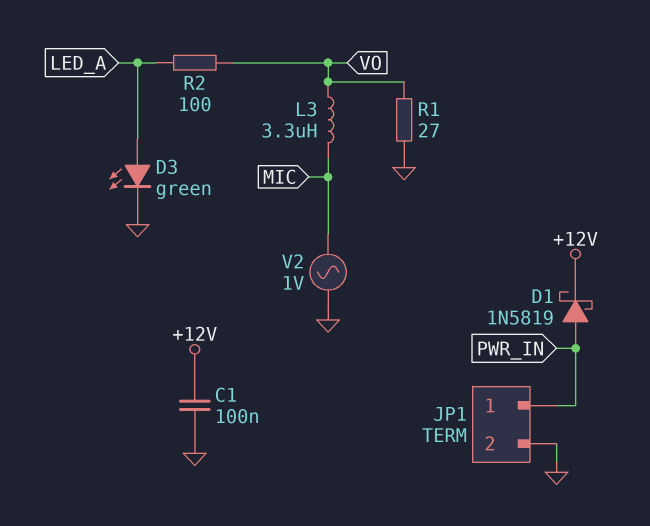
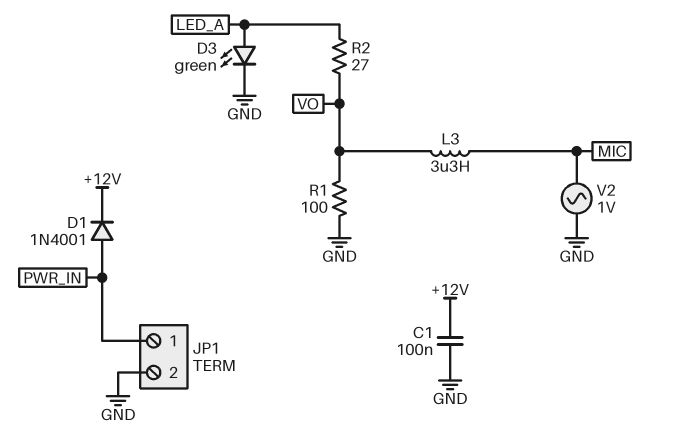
D1: schottky 1N5819 (A PWR_IN, K +12V) -> diode 1N4001 (A PWR_IN, K +12V)
R1: 27 (GND, VO) -> 100 (GND, VO)
R2: 100 (LED_A, VO) -> 27 (LED_A, VO)

